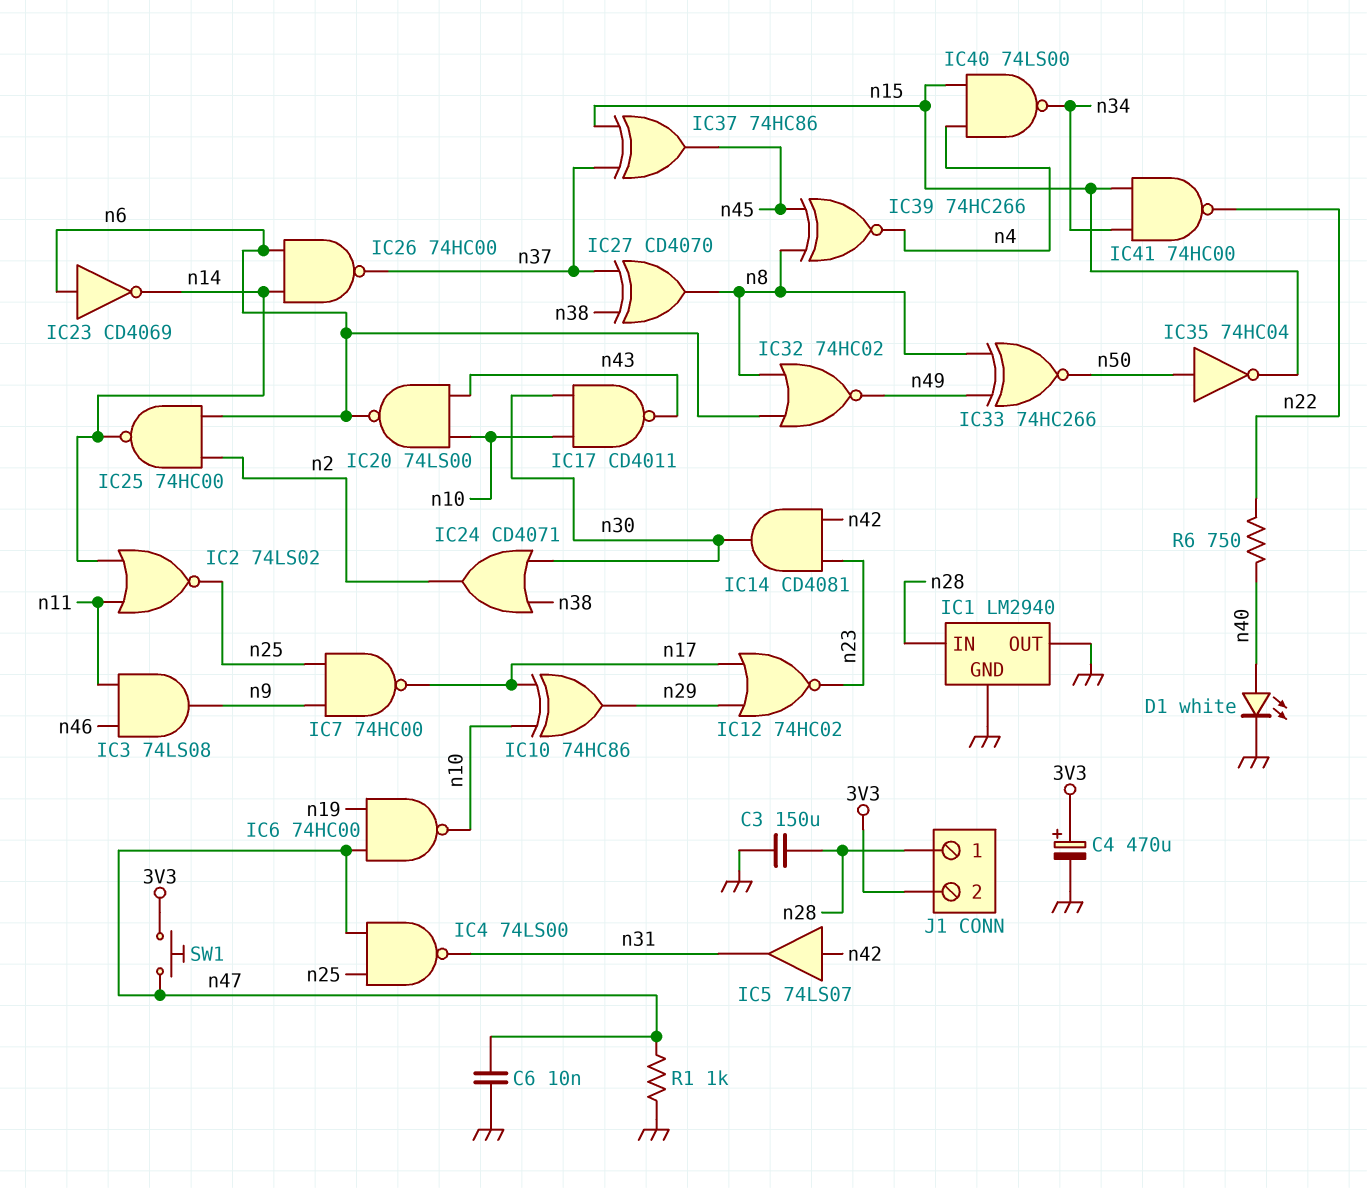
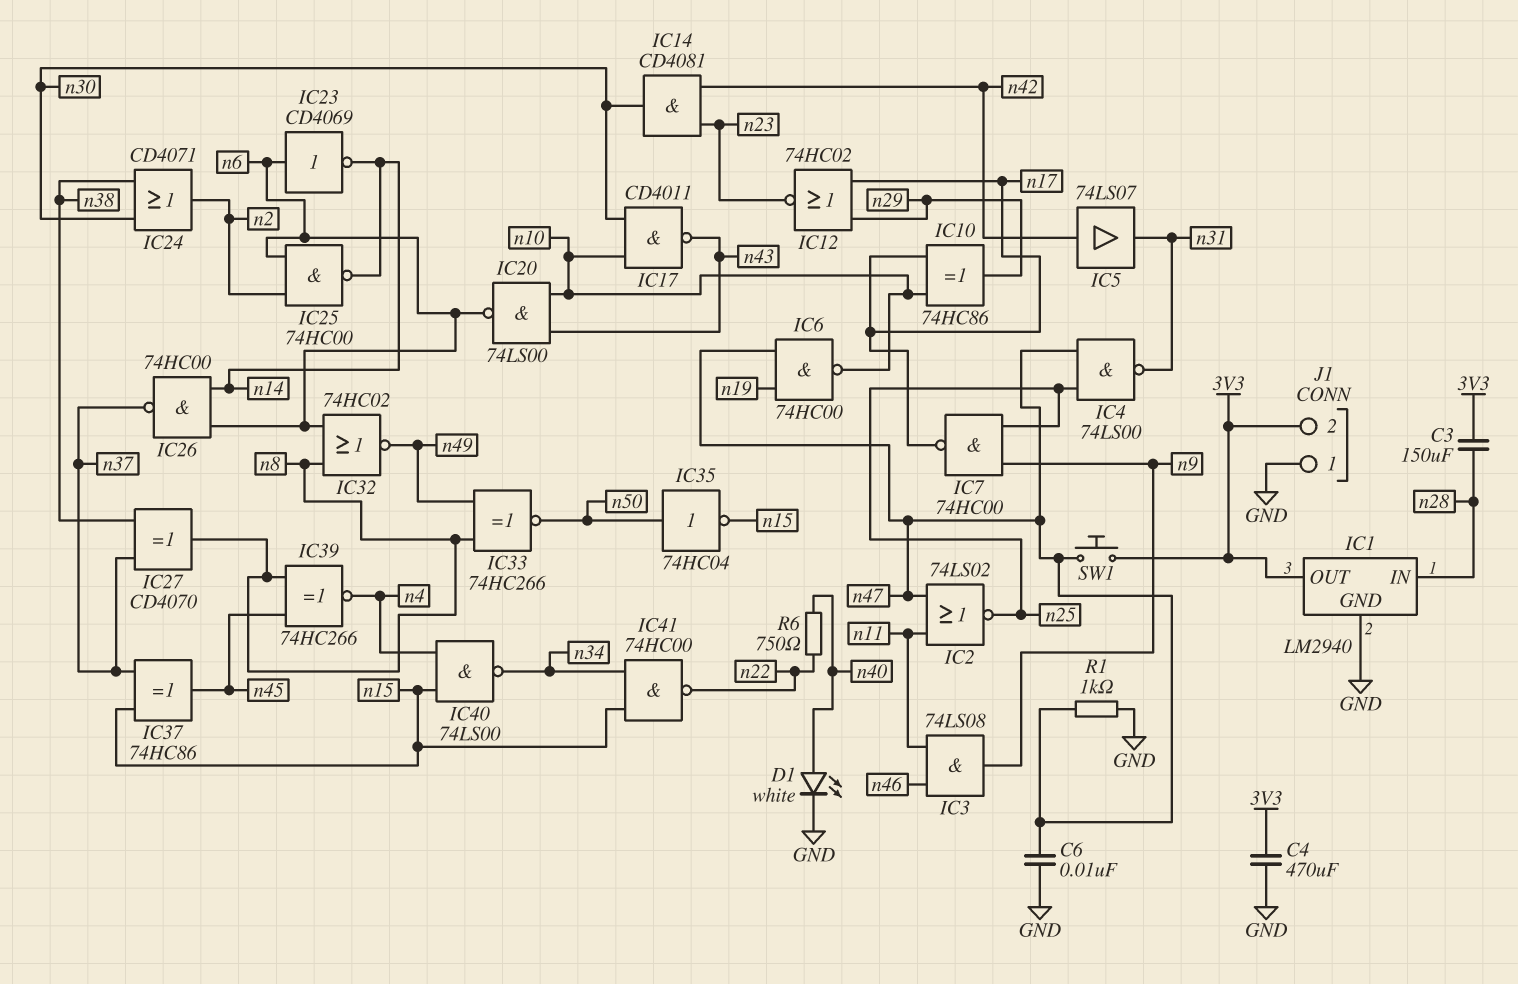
C3: 150uF (GND, n28) -> 150uF (3V3, n28)
C4: 470uF (plus 3V3, minus GND) -> 470uF (3V3, GND)
IC1 pin OUT: GND -> 3V3
IC2: NOR 74LS02 (in n11, in n14, out n25) -> NOR 74LS02 (in n11, in n47, out n25)
J1 pin 1: n28 -> GND

